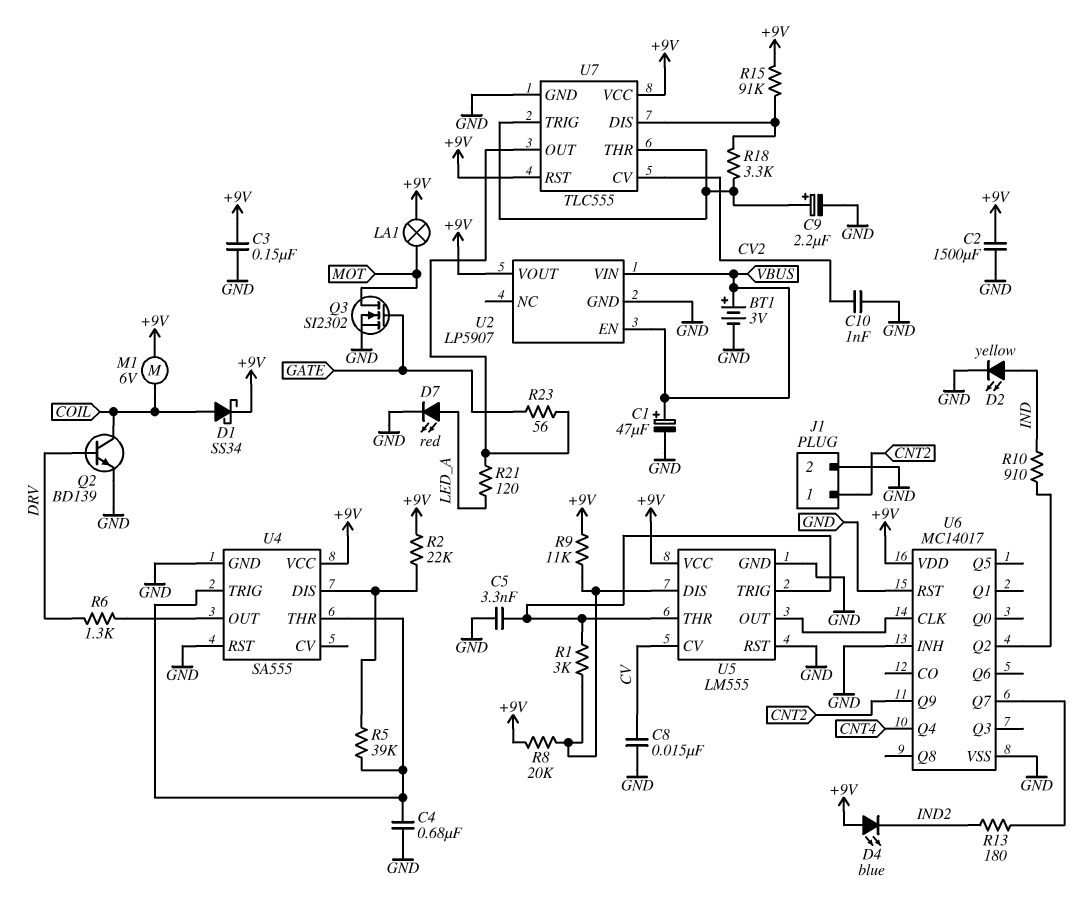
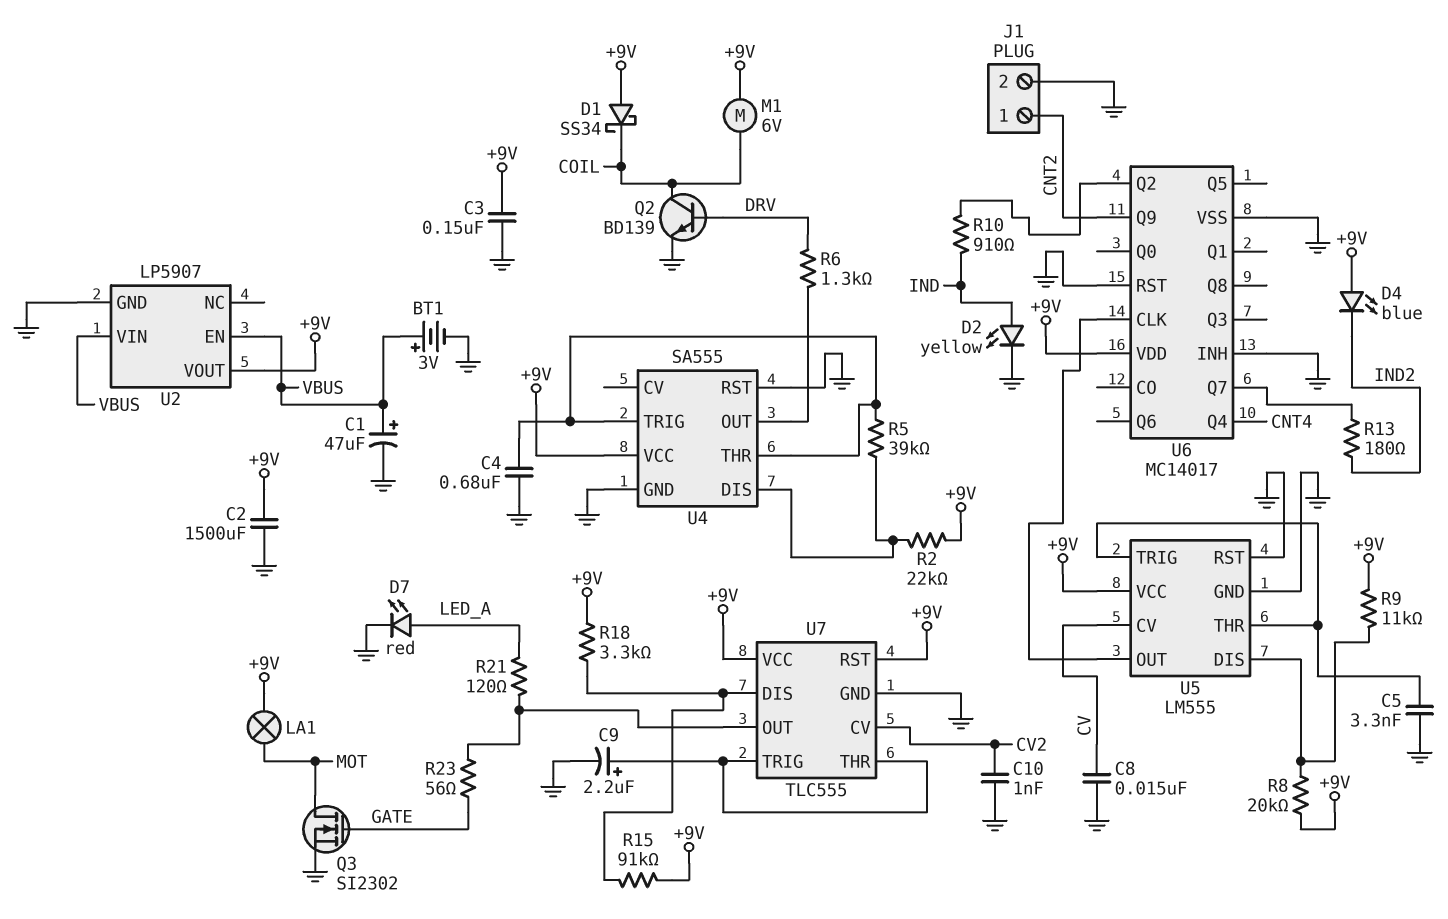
D1: schottky SS34 (A COIL, K +9V) -> schottky SS34 (A +9V, K COIL)
R1: 3k (U5/DIS, U5/THR) -> none
R18: 3.3k (U7/DIS, U7/THR) -> 3.3k (+9V, U7/DIS)

